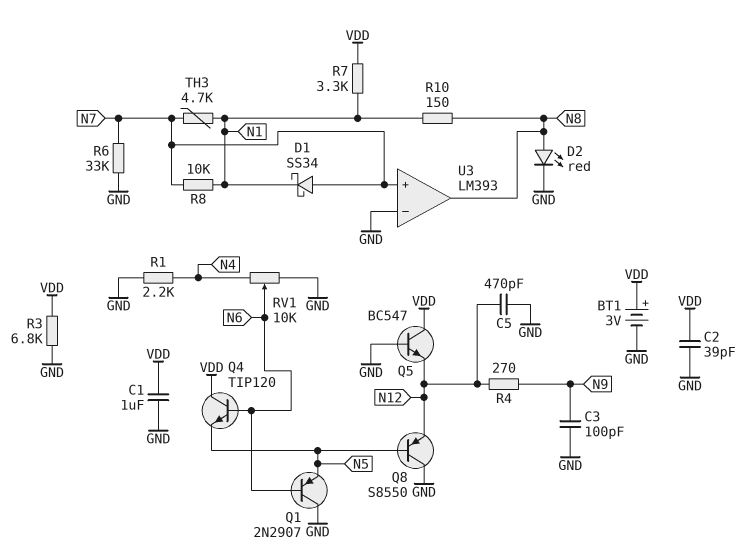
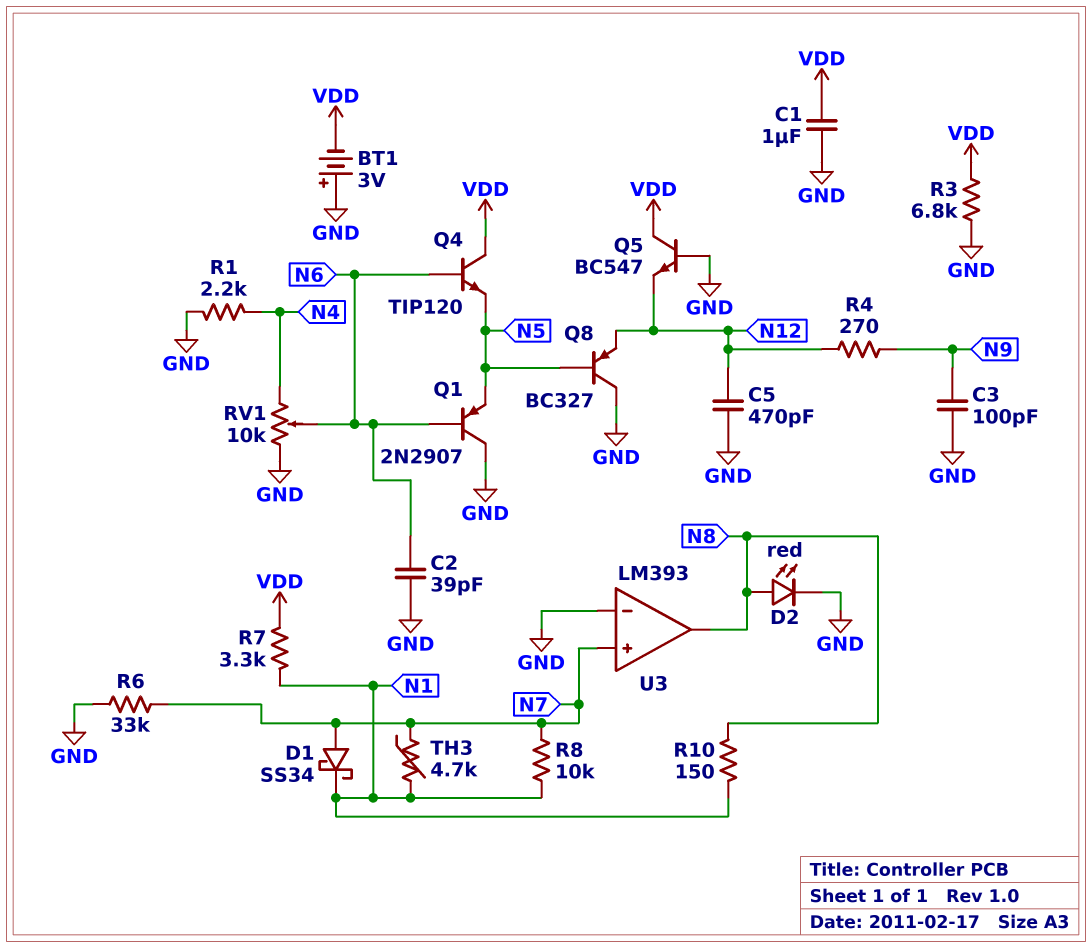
BT1: 3V (plus VDD, minus GND) -> 3V (plus GND, minus VDD)
C2: 39pF (GND, VDD) -> 39pF (GND, N6)
Q8: PNP S8550 (B N5, C GND, E N12) -> PNP BC327 (B N5, C GND, E N12)

